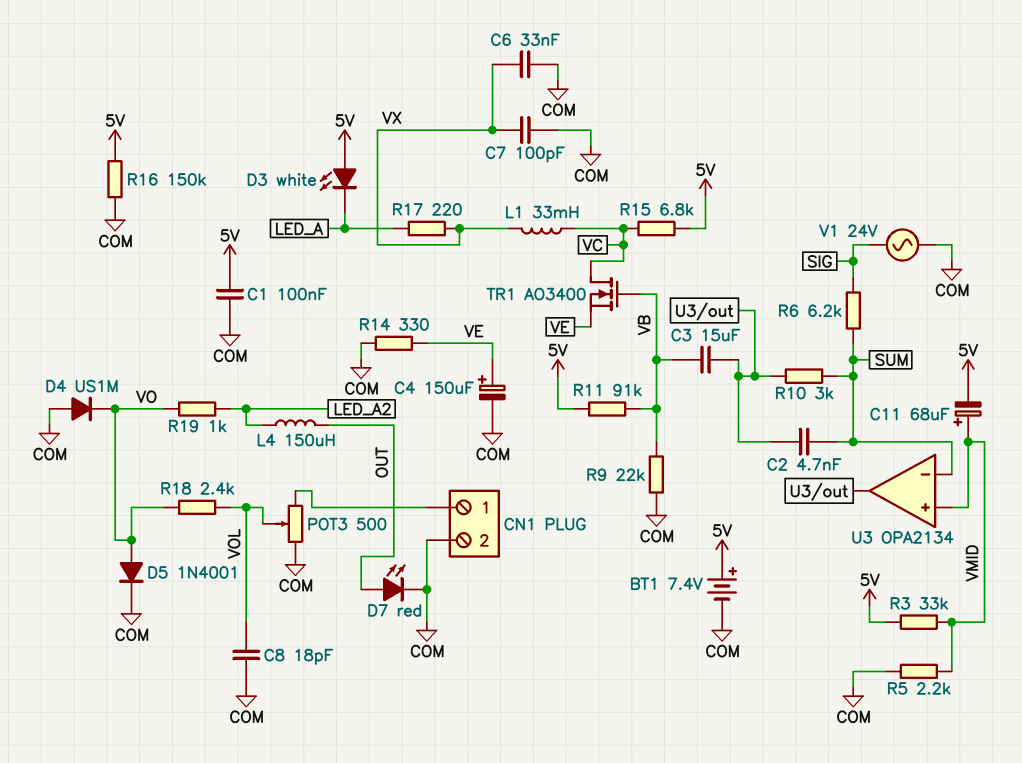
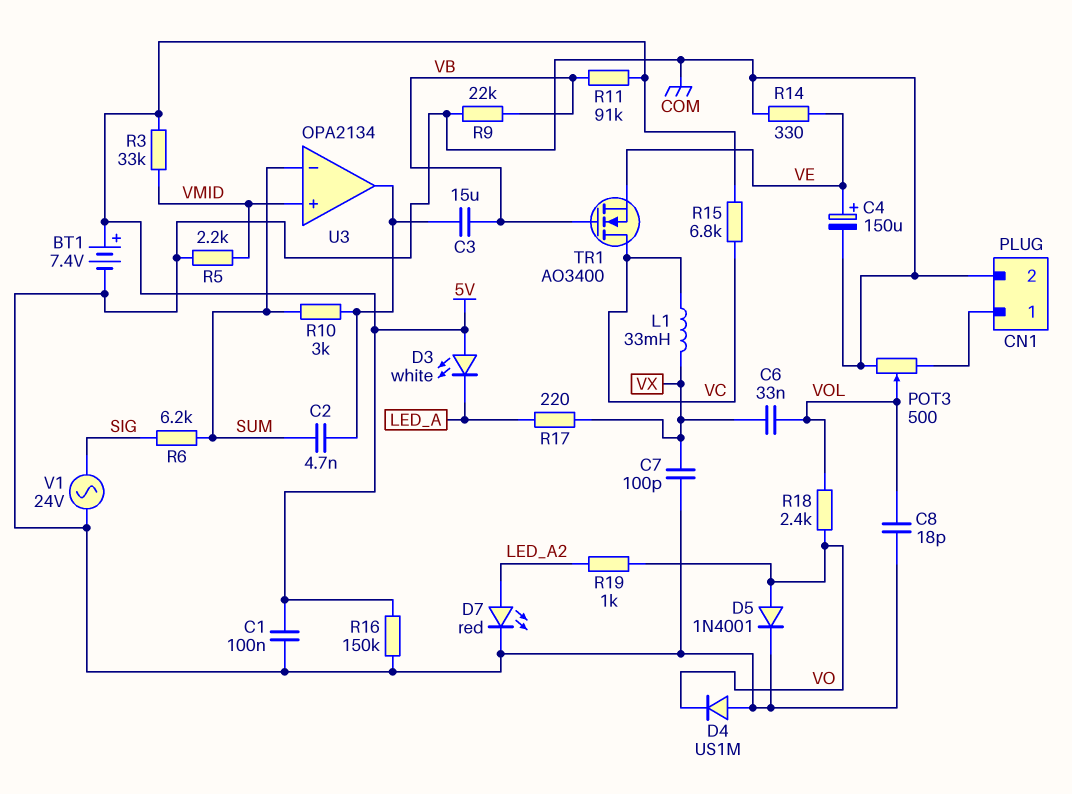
C6: 33nF (COM, VX) -> 33nF (VOL, VX)
C11: 68uF (plus VMID, minus 5V) -> none
D7: LED red (A OUT, K COM) -> LED red (A LED_A2, K COM)
L4: 150uH (LED_A2, OUT) -> none

